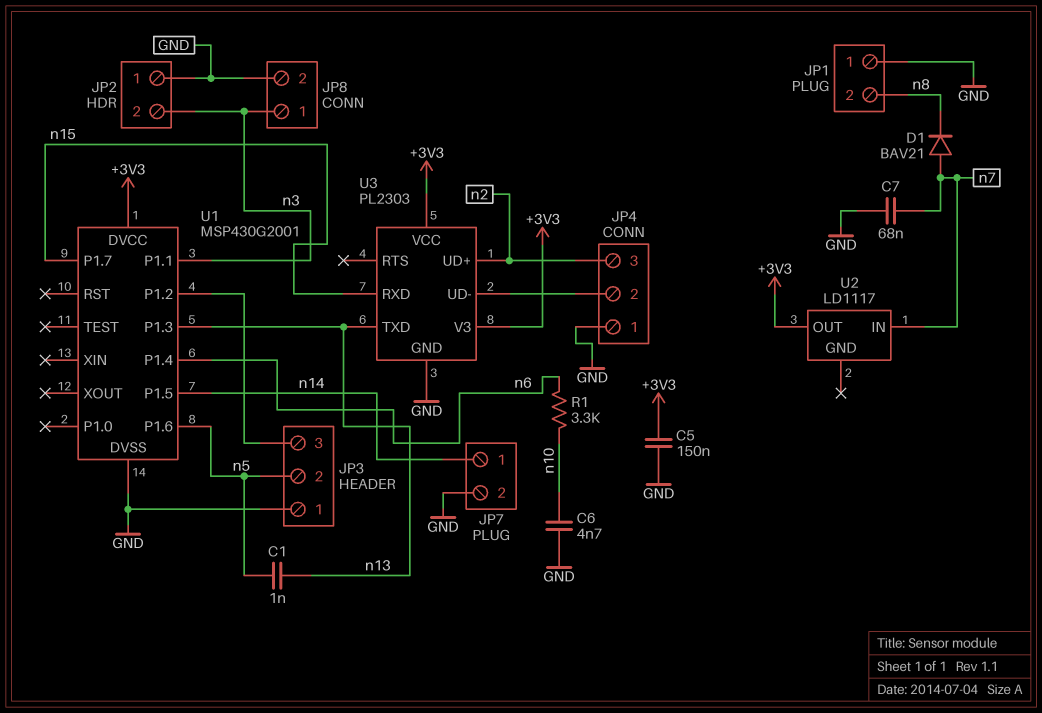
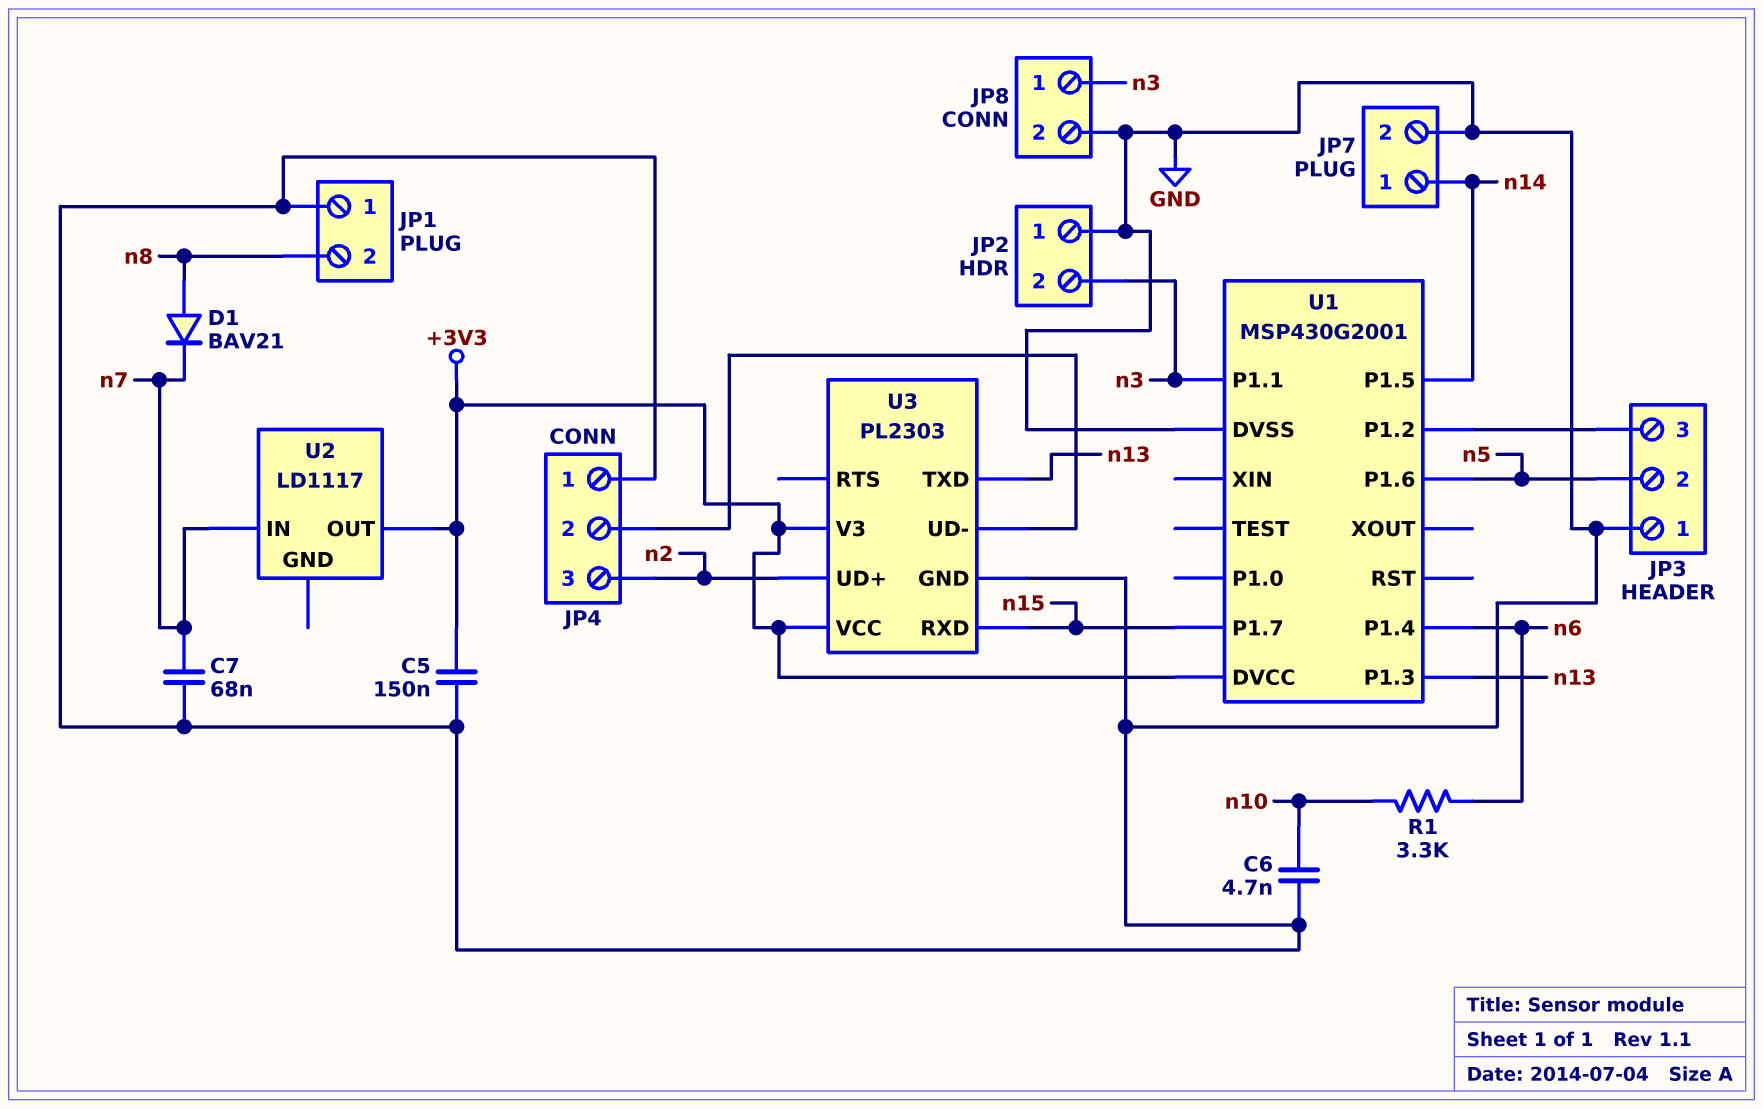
C1: 1nF (n5, n13) -> none
D1: diode BAV21 (A n7, K n8) -> diode BAV21 (A n8, K n7)

